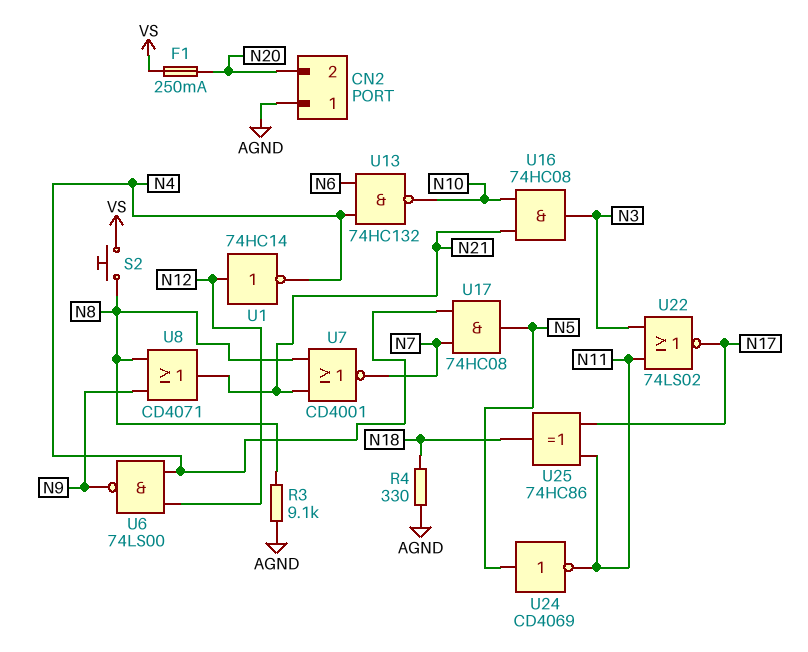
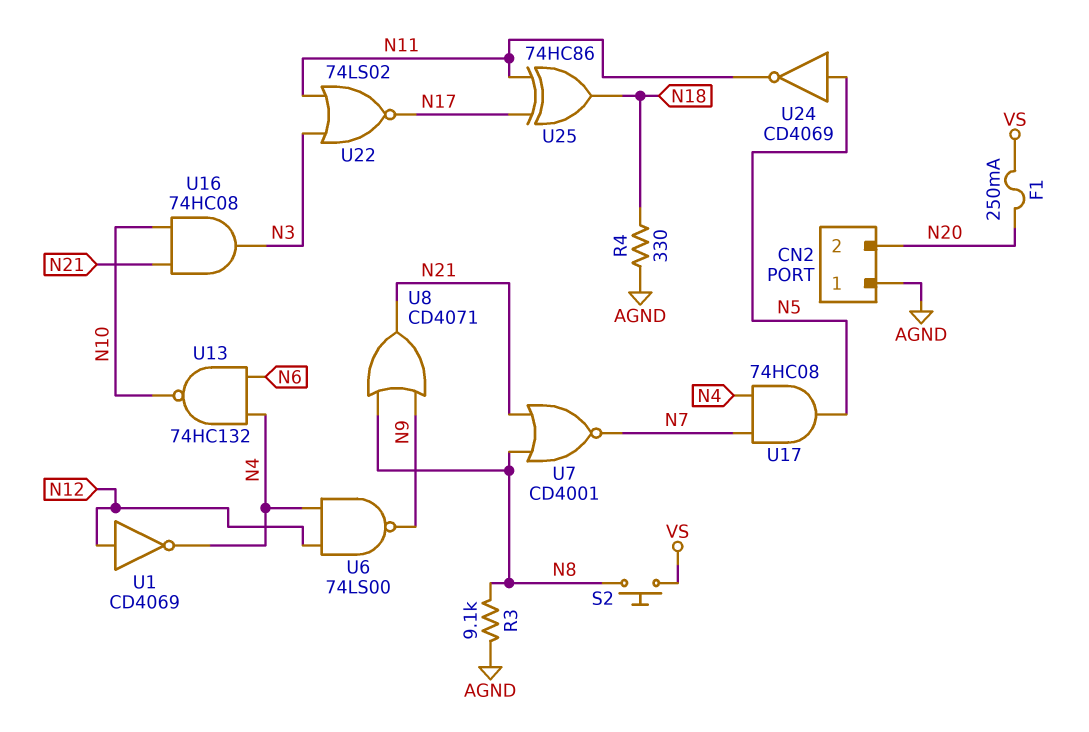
U1: NOT 74HC14 (in N12, out N4) -> NOT CD4069 (in N12, out N4)

